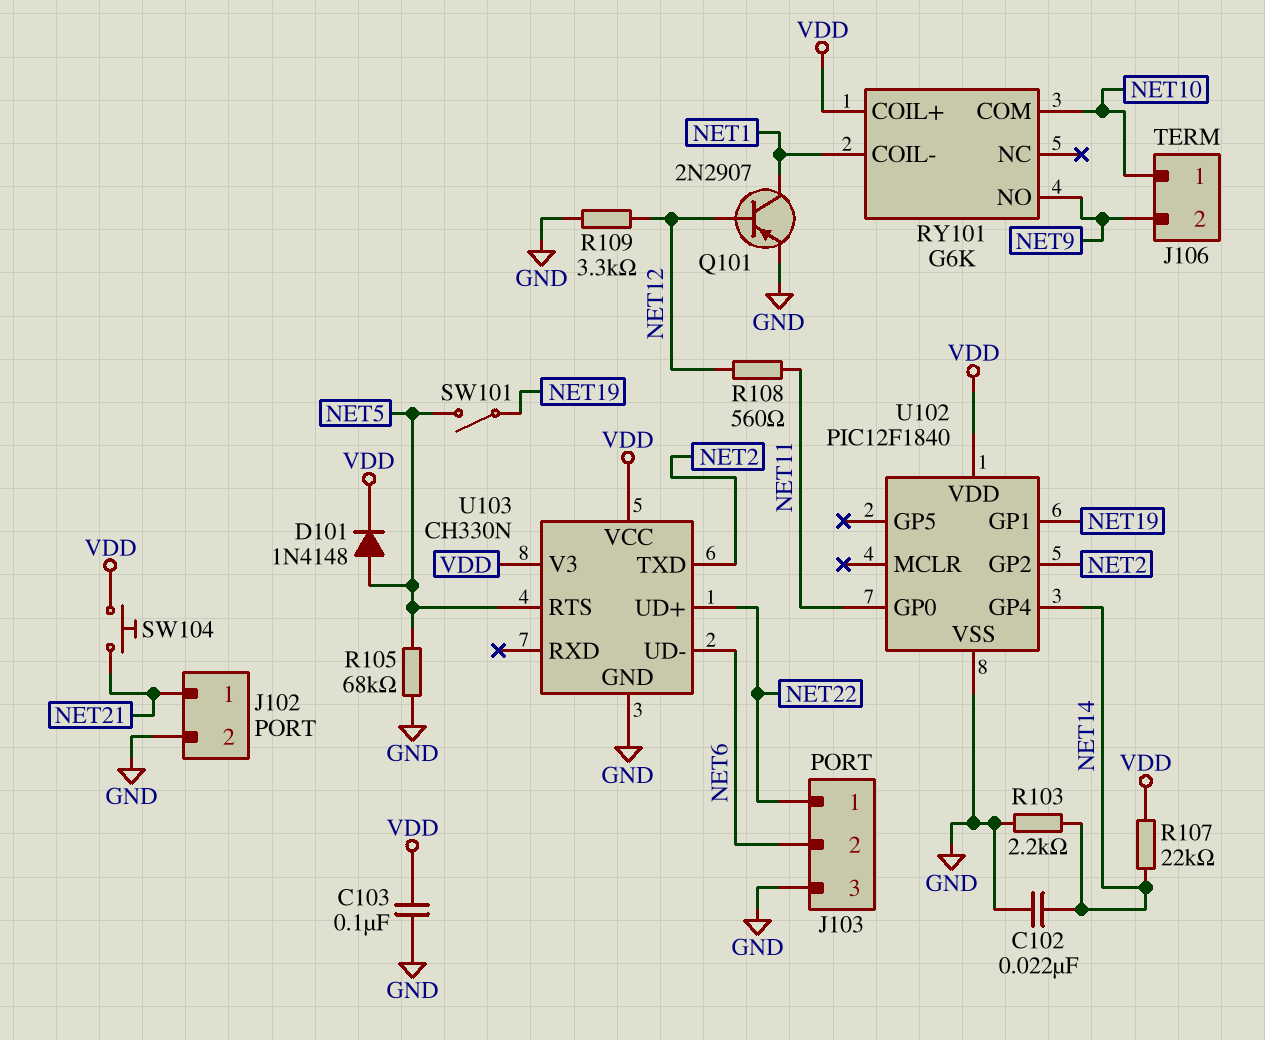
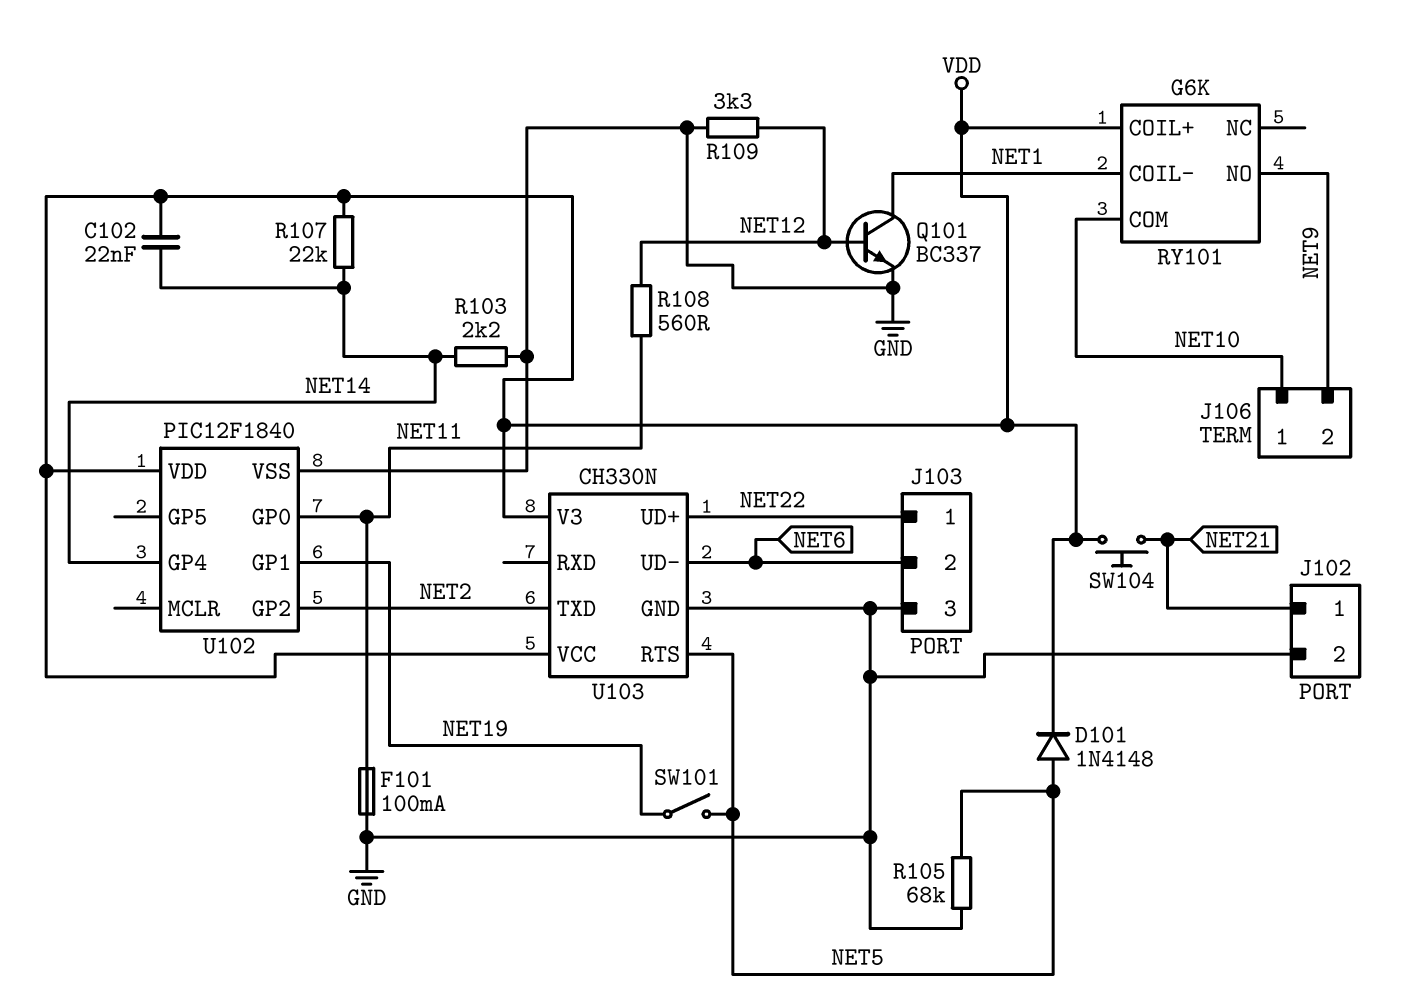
C102: 22nF (GND, NET14) -> 22nF (NET14, VDD)
C103: 100nF (GND, VDD) -> none
F101: none -> 100mA (GND, NET11)
Q101: PNP 2N2907 (B NET12, C NET1, E GND) -> NPN BC337 (B NET12, C NET1, E GND)

